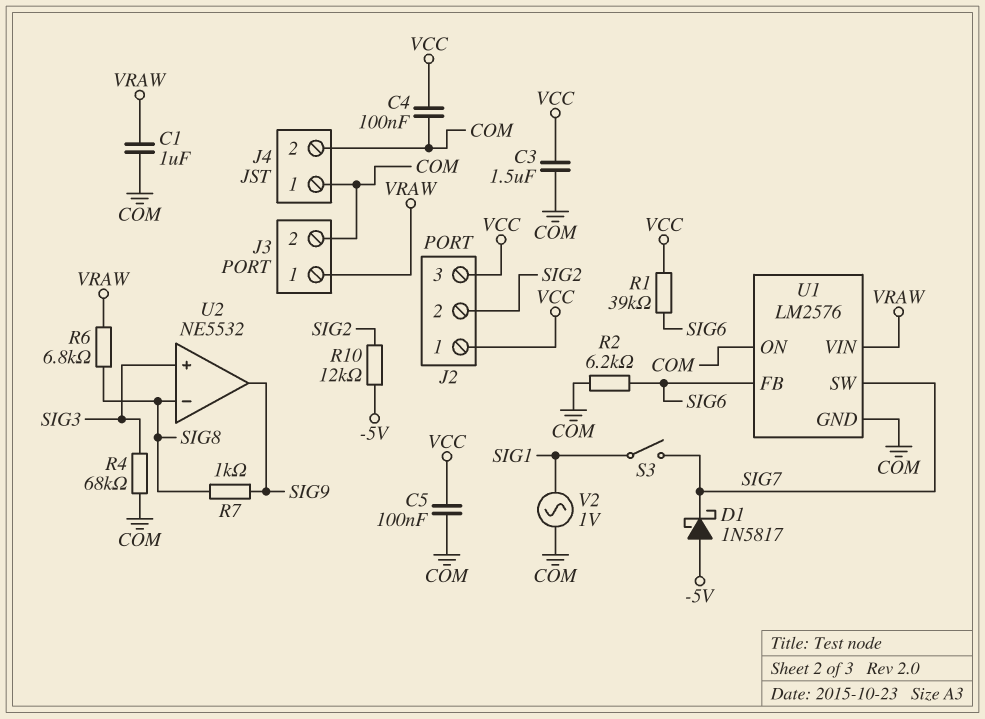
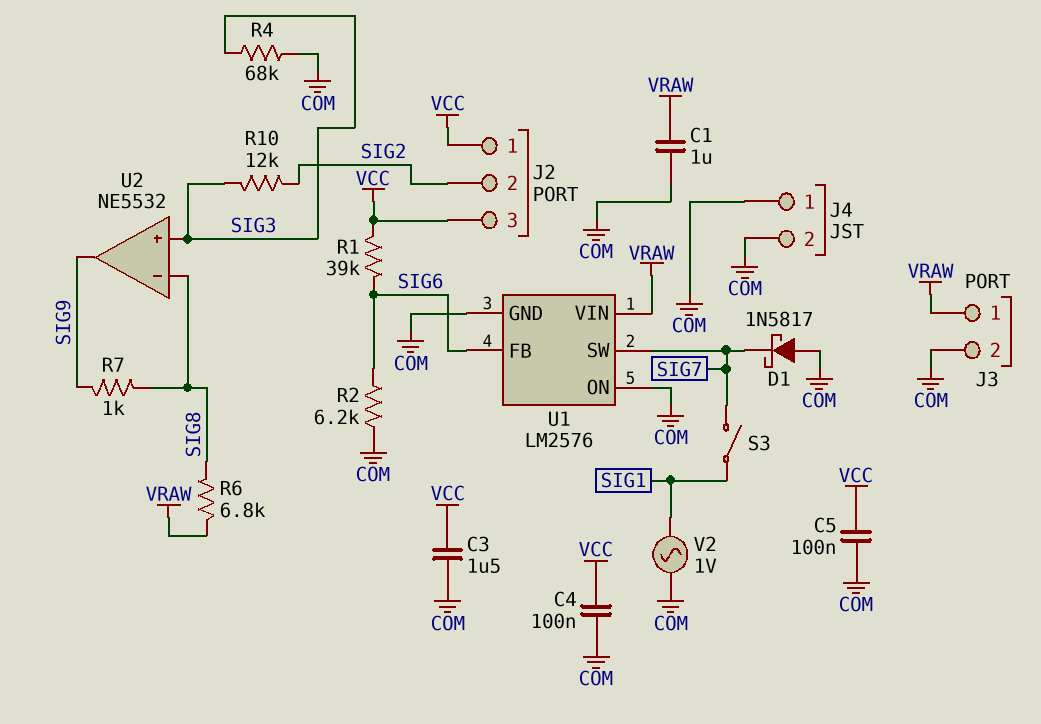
D1: schottky 1N5817 (A -5V, K SIG7) -> schottky 1N5817 (A COM, K SIG7)
R10: 12k (-5V, SIG2) -> 12k (SIG2, SIG3)

